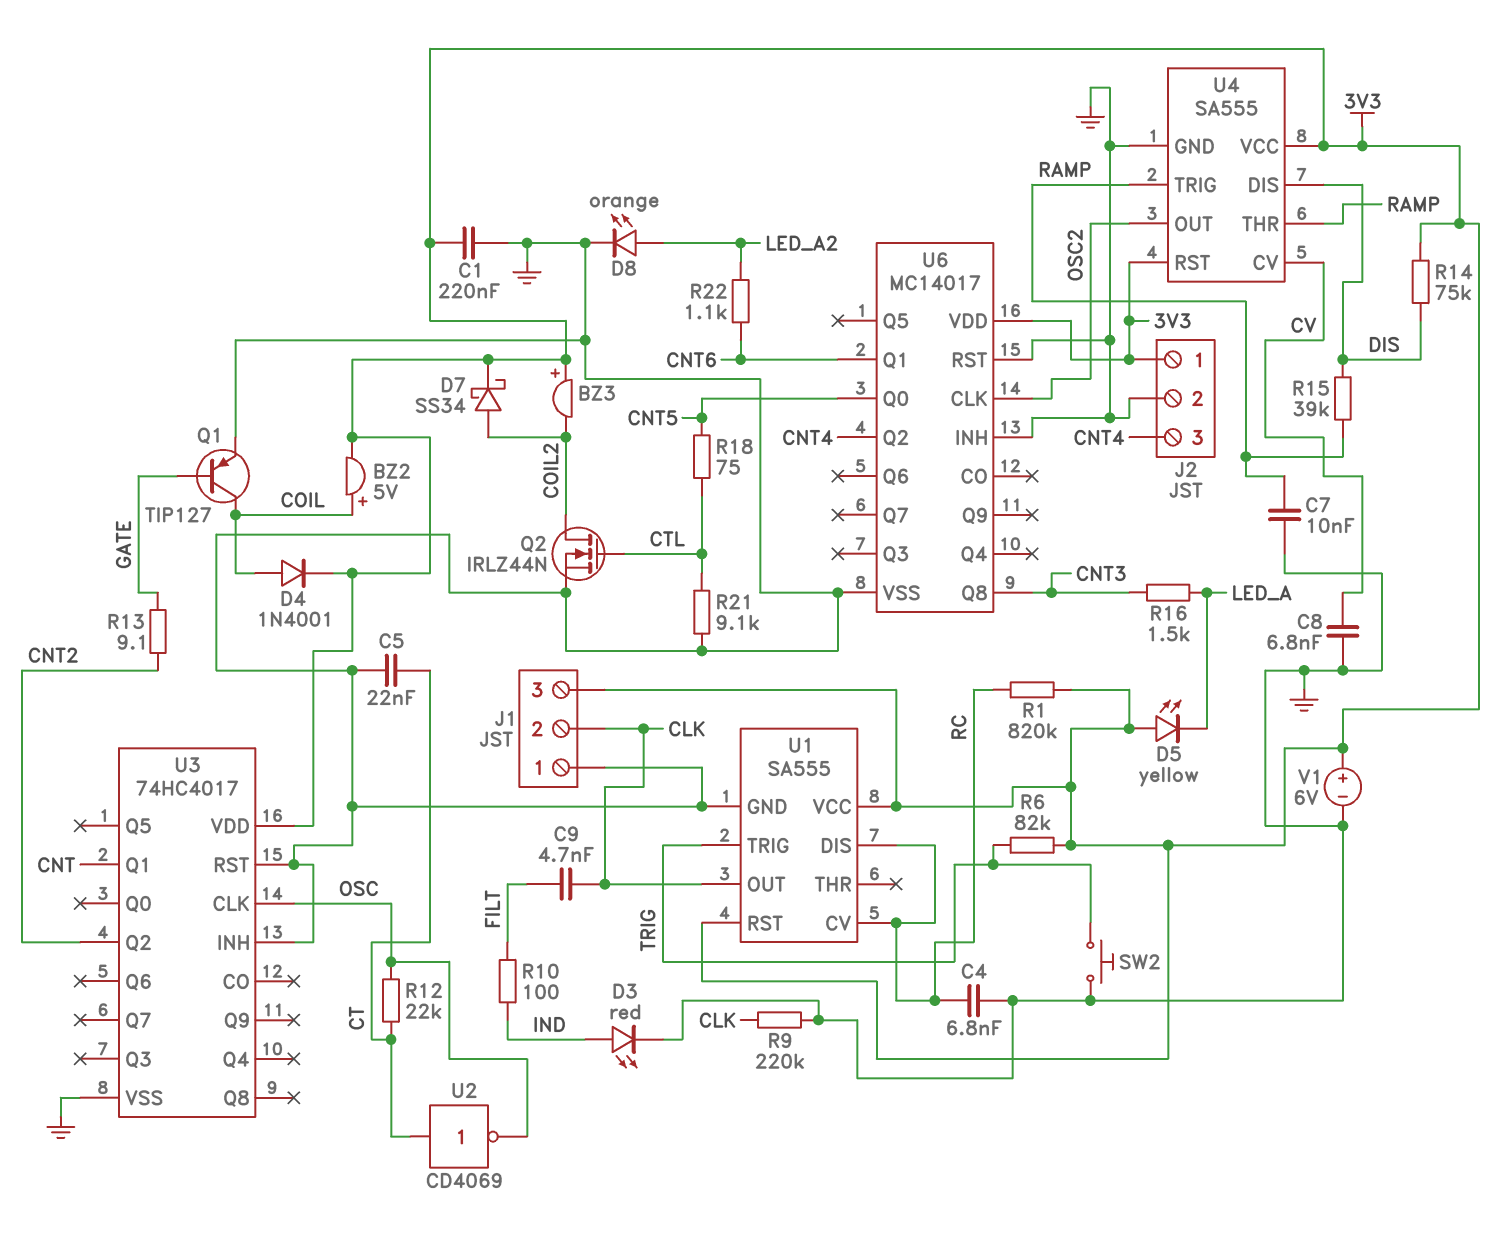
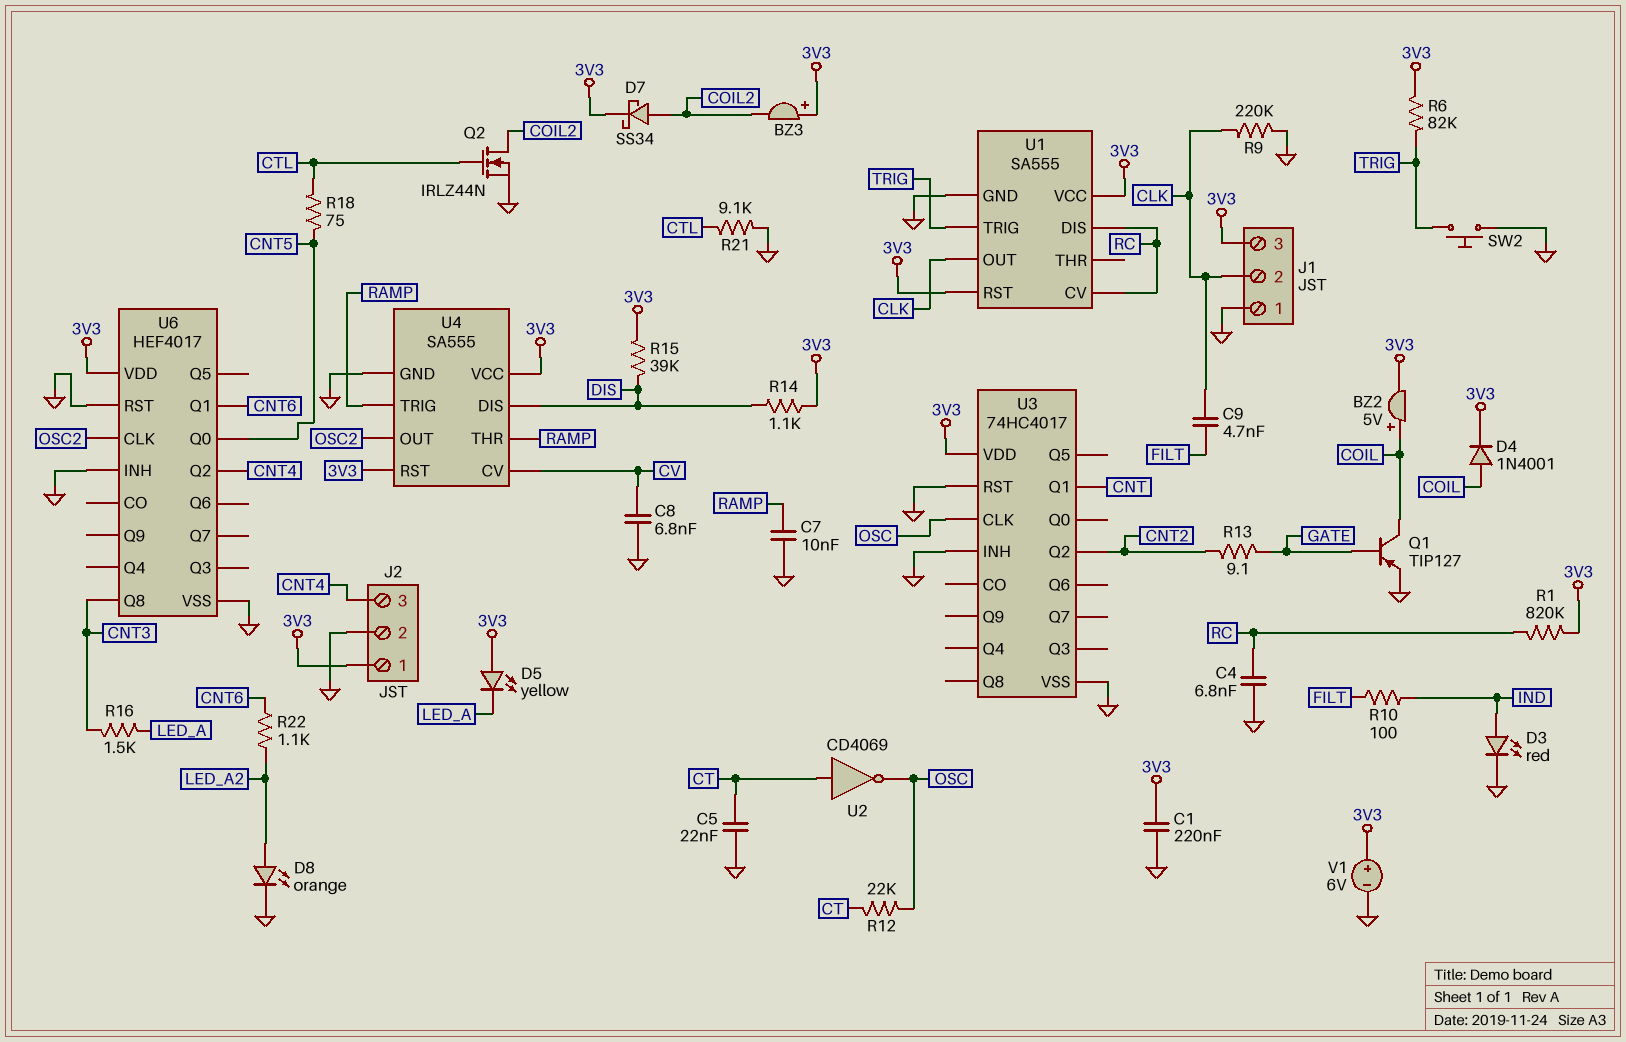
R14: 75k (3V3, DIS) -> 1.1k (3V3, DIS)
R15: 39k (DIS, RAMP) -> 39k (3V3, DIS)
U6: MC14017 -> HEF4017

